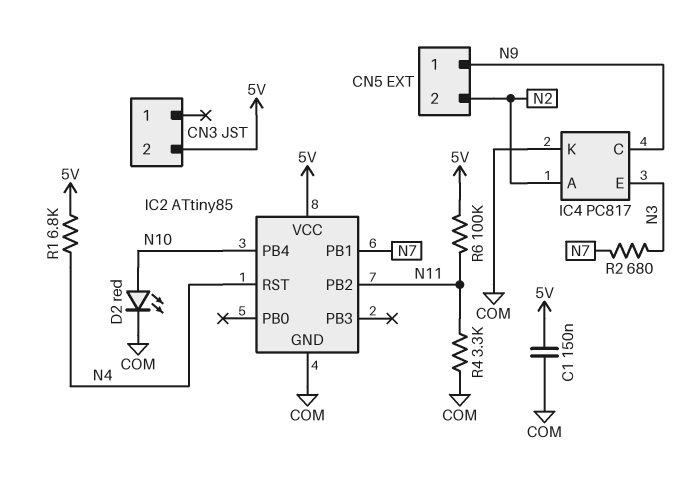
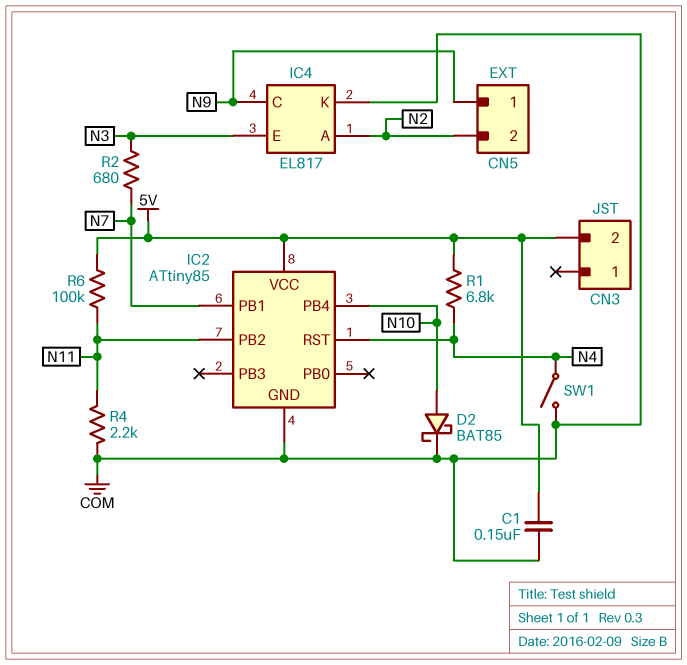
D2: LED red (A N10, K COM) -> schottky BAT85 (A N10, K COM)
IC4: PC817 -> EL817
R4: 3.3k (COM, N11) -> 2.2k (COM, N11)
SW1: none -> switch (COM, N4)

